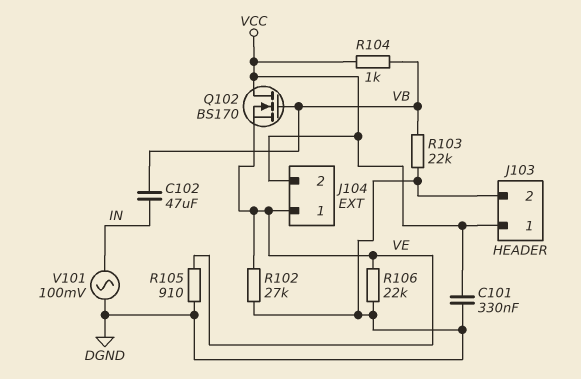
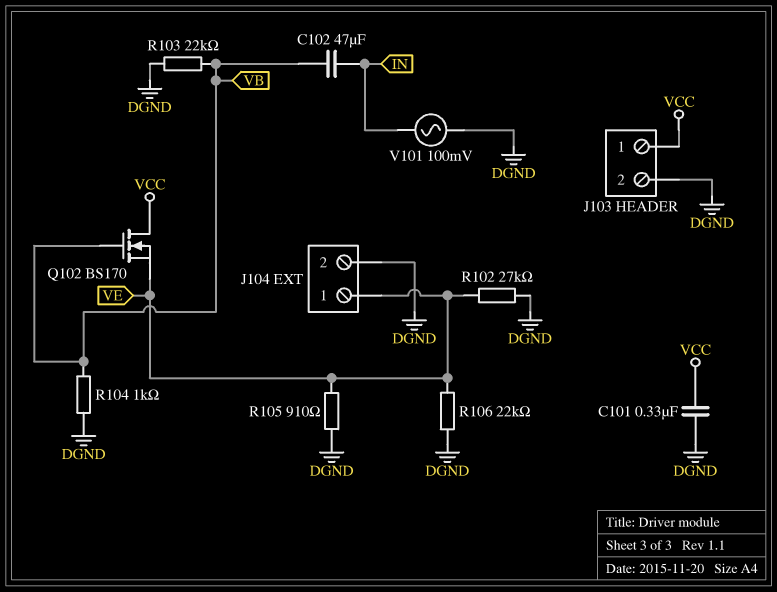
J104 pin 2: VCC -> DGND
R104: 1k (VB, VCC) -> 1k (DGND, VB)

